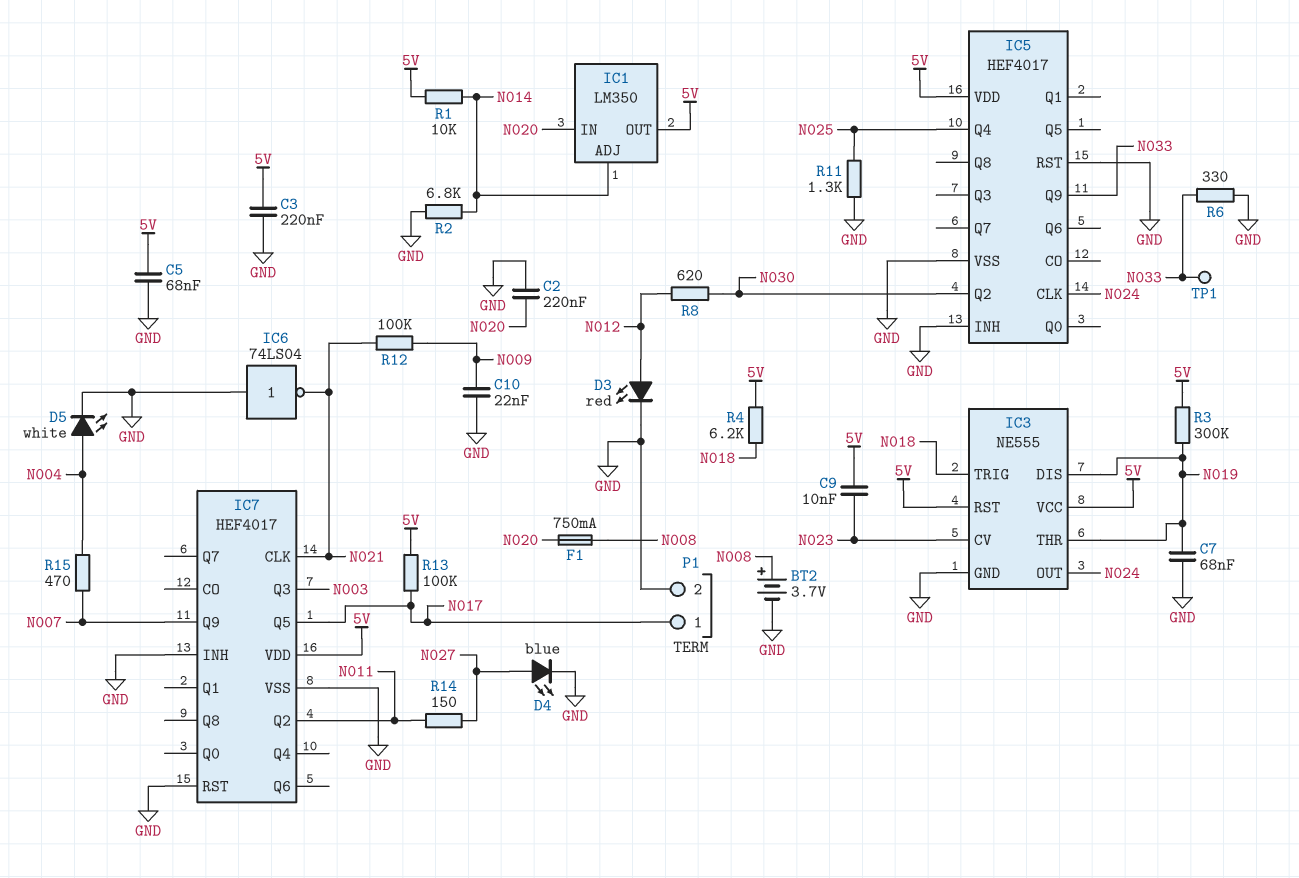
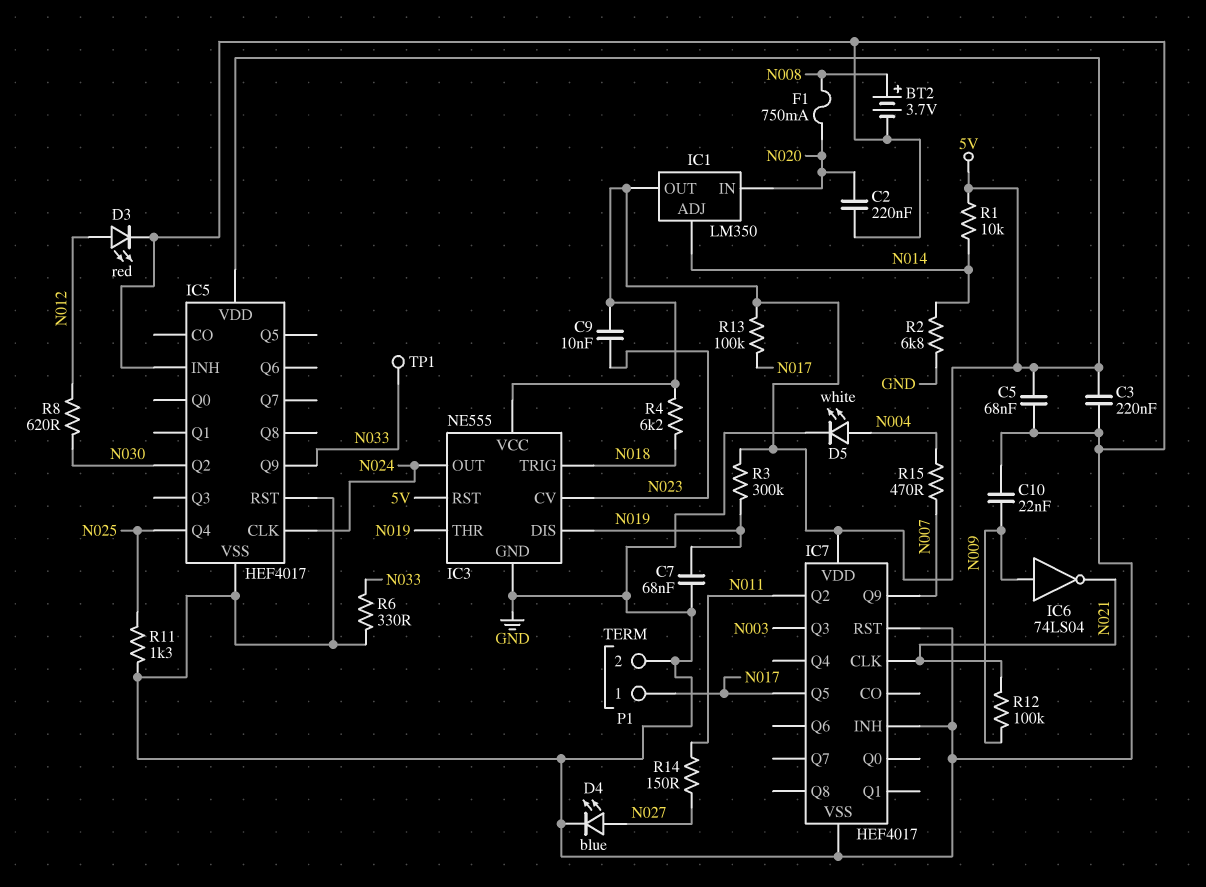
IC6: NOT 74LS04 (in GND, out N021) -> NOT 74LS04 (in N009, out N021)

